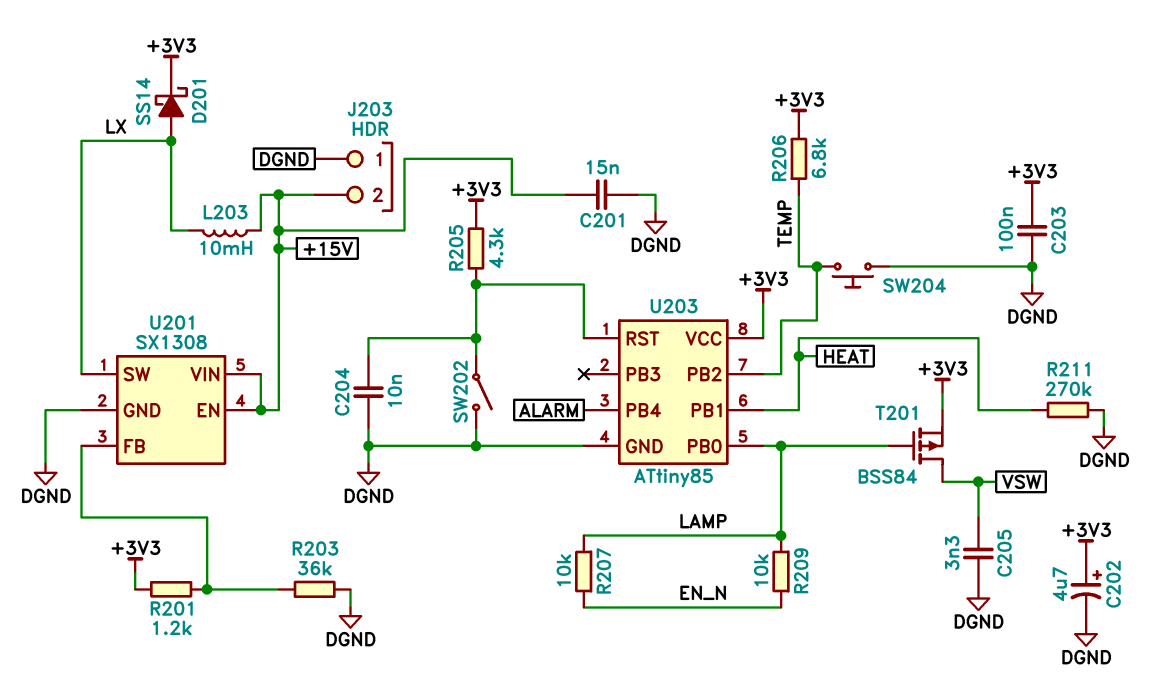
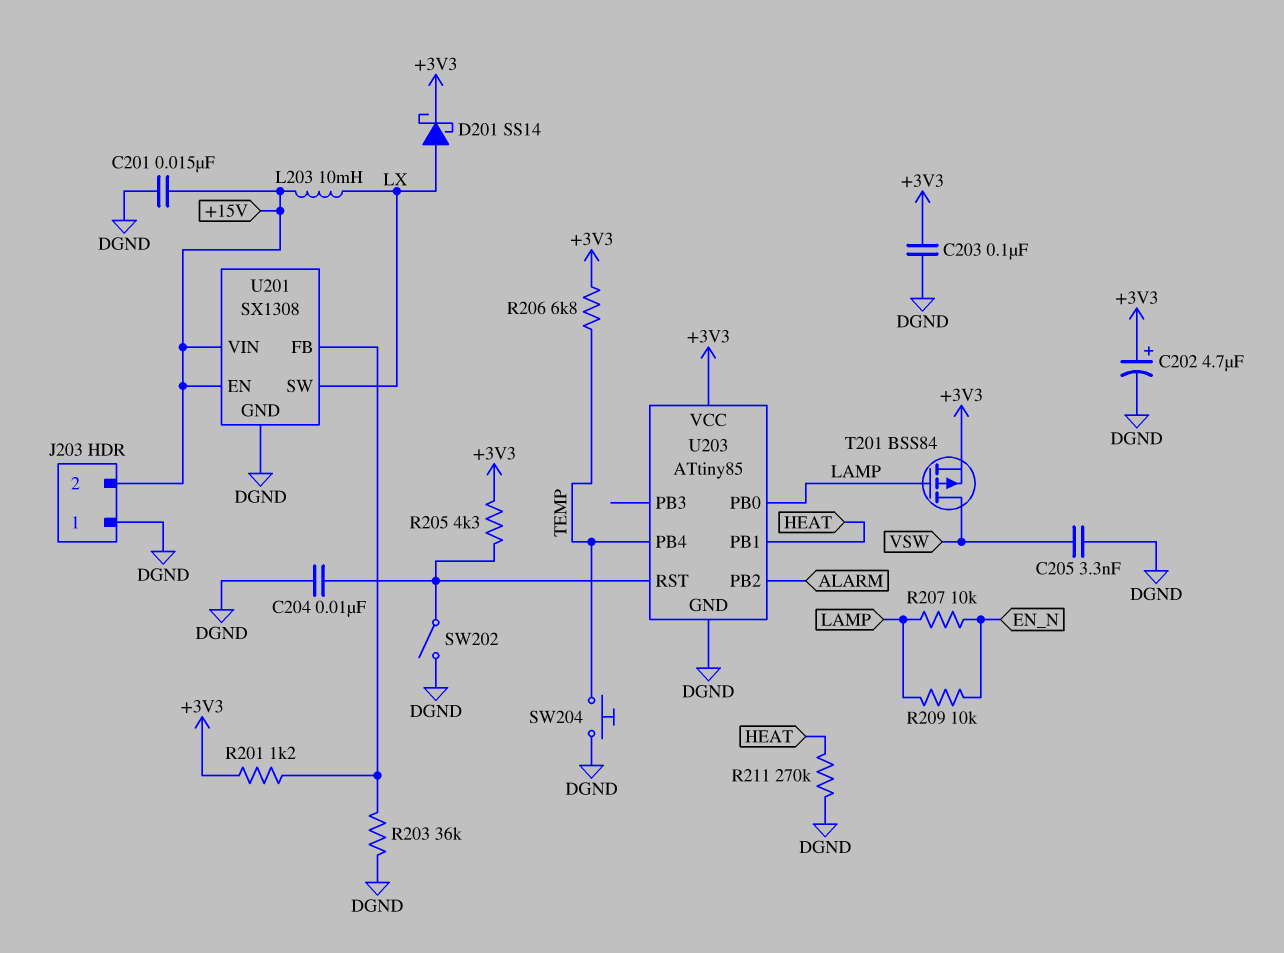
U203 pin PB2: TEMP -> ALARM
U203 pin PB4: ALARM -> TEMP

